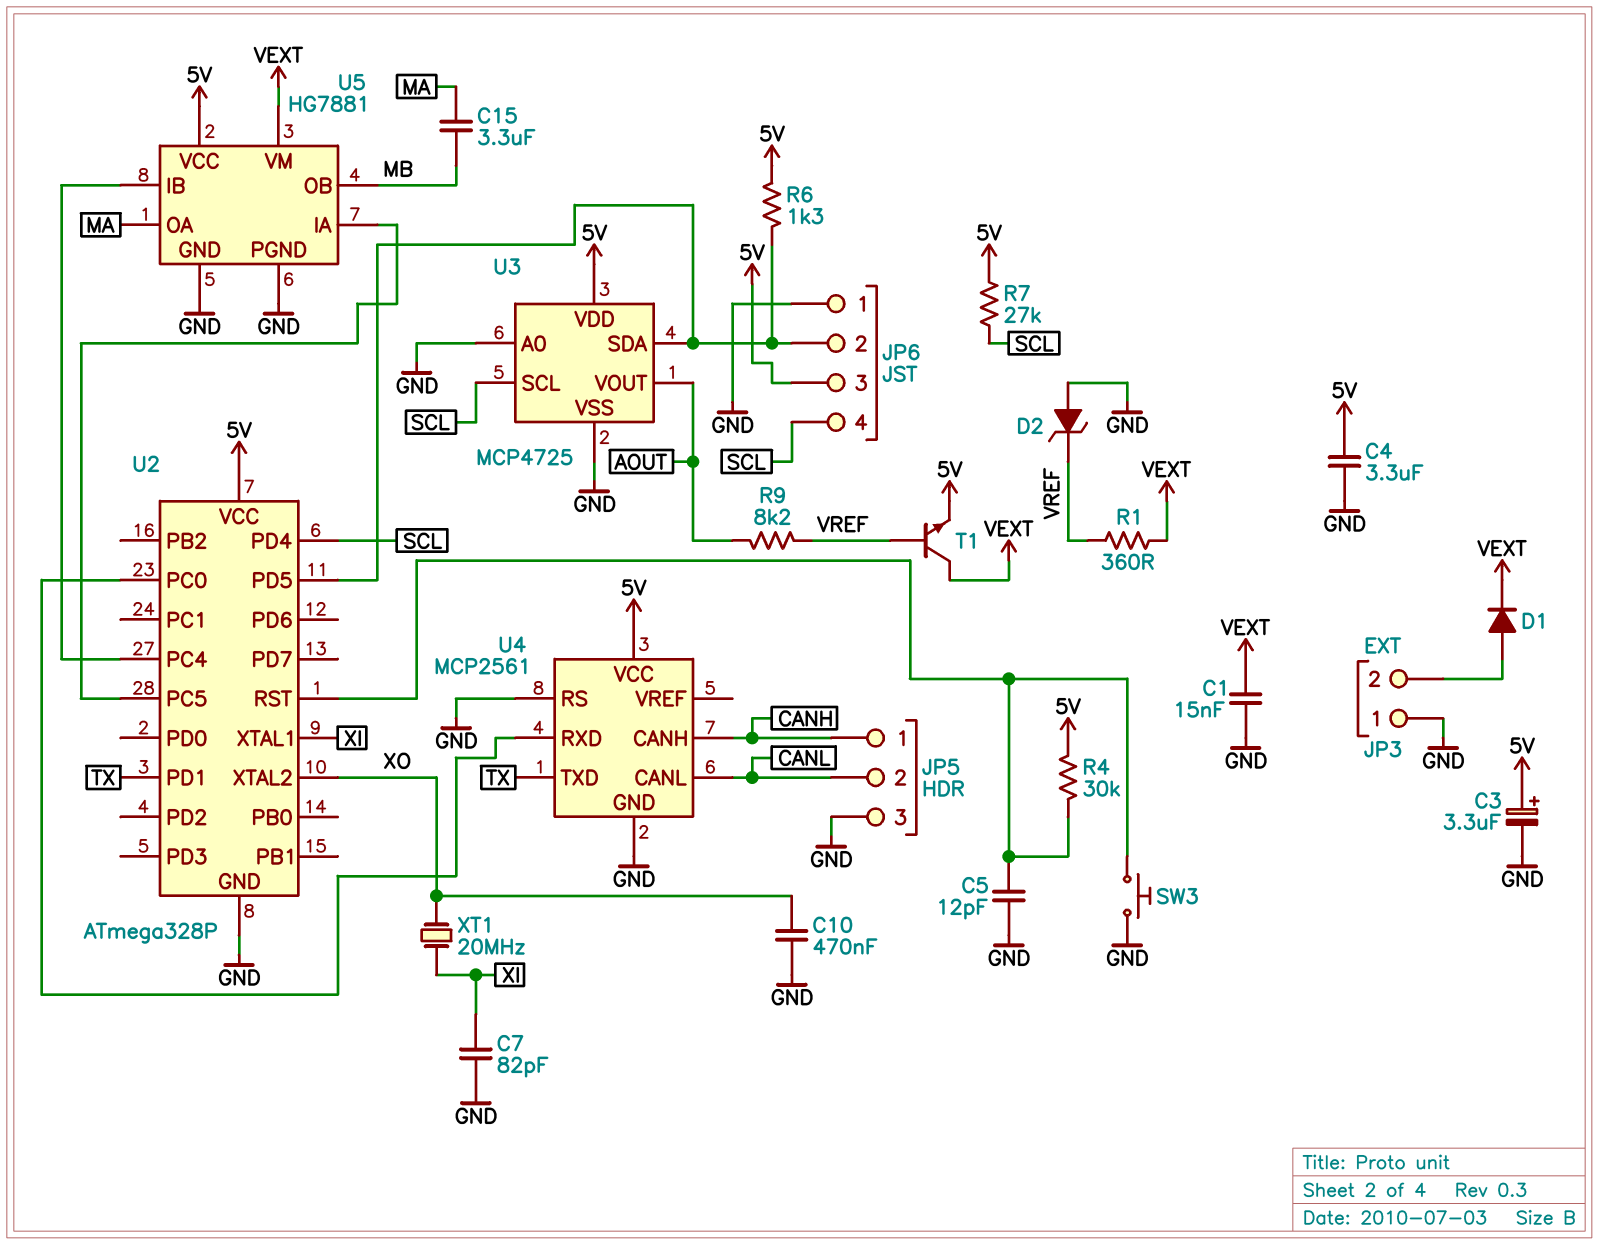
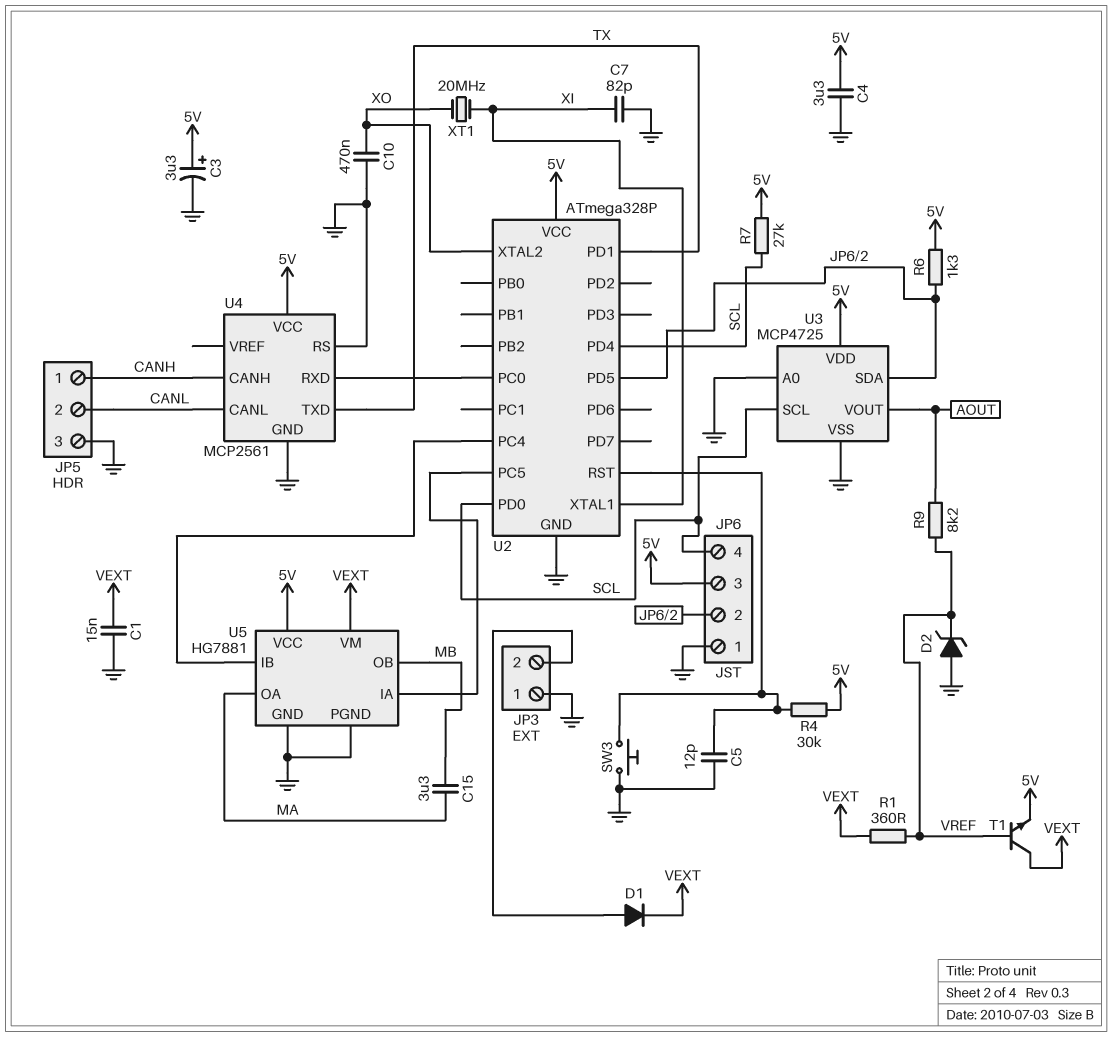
U2 pin PD0: none -> SCL

